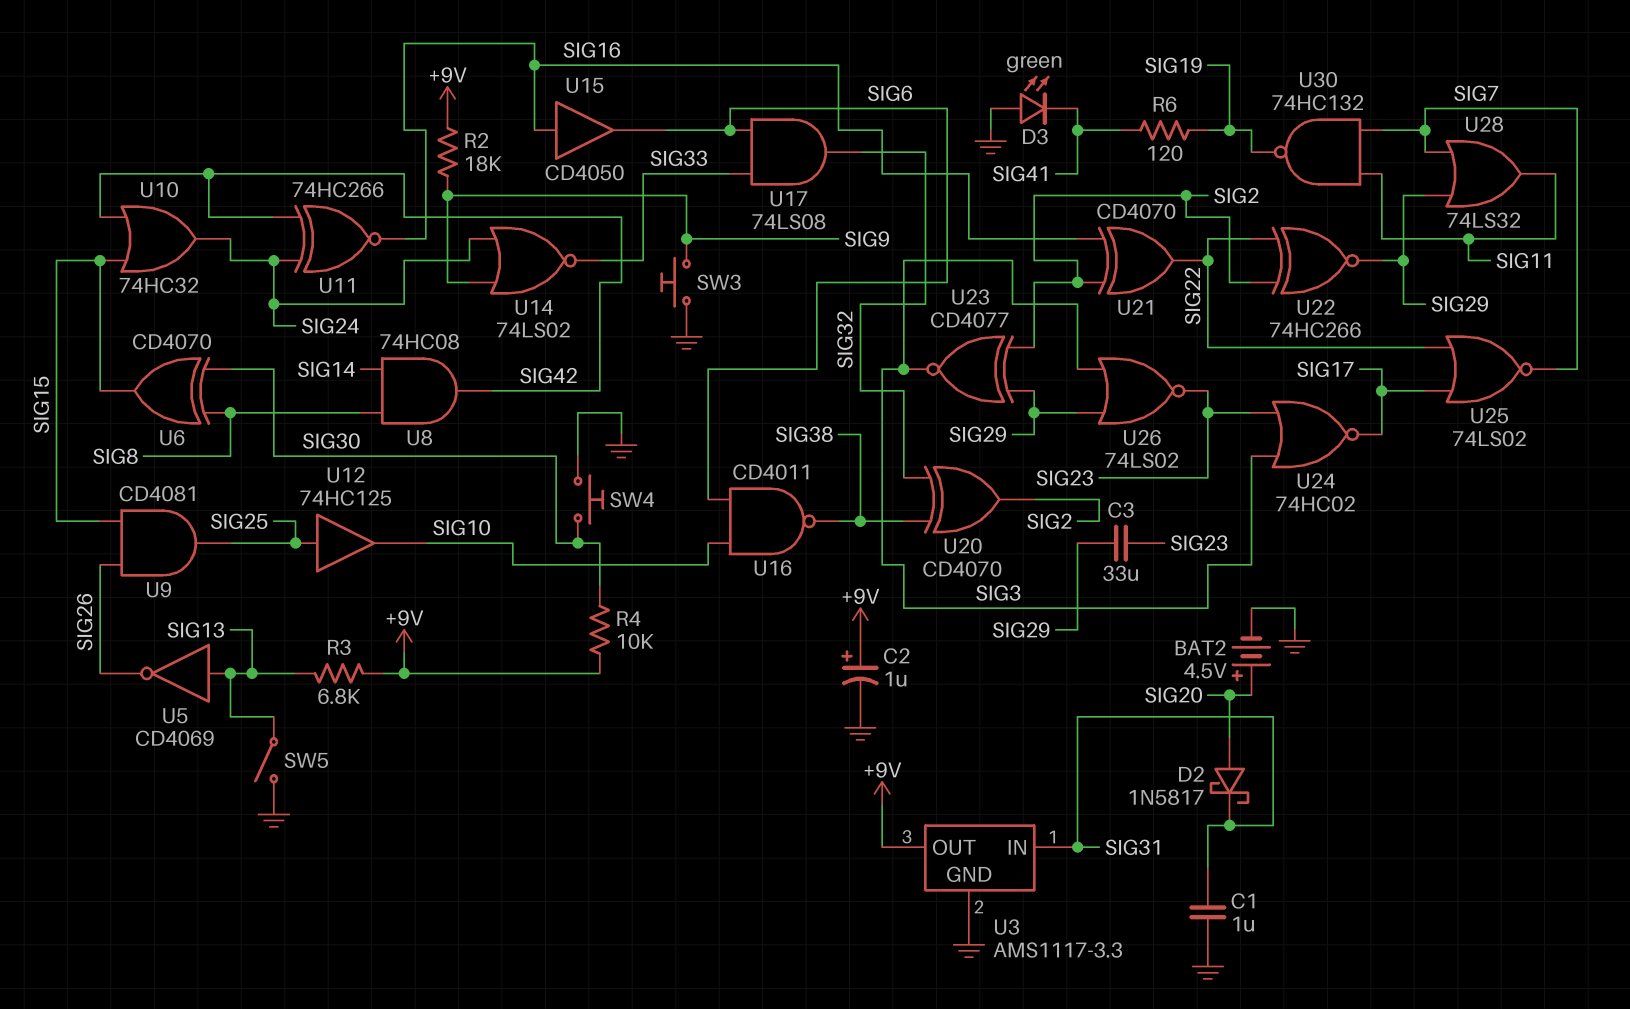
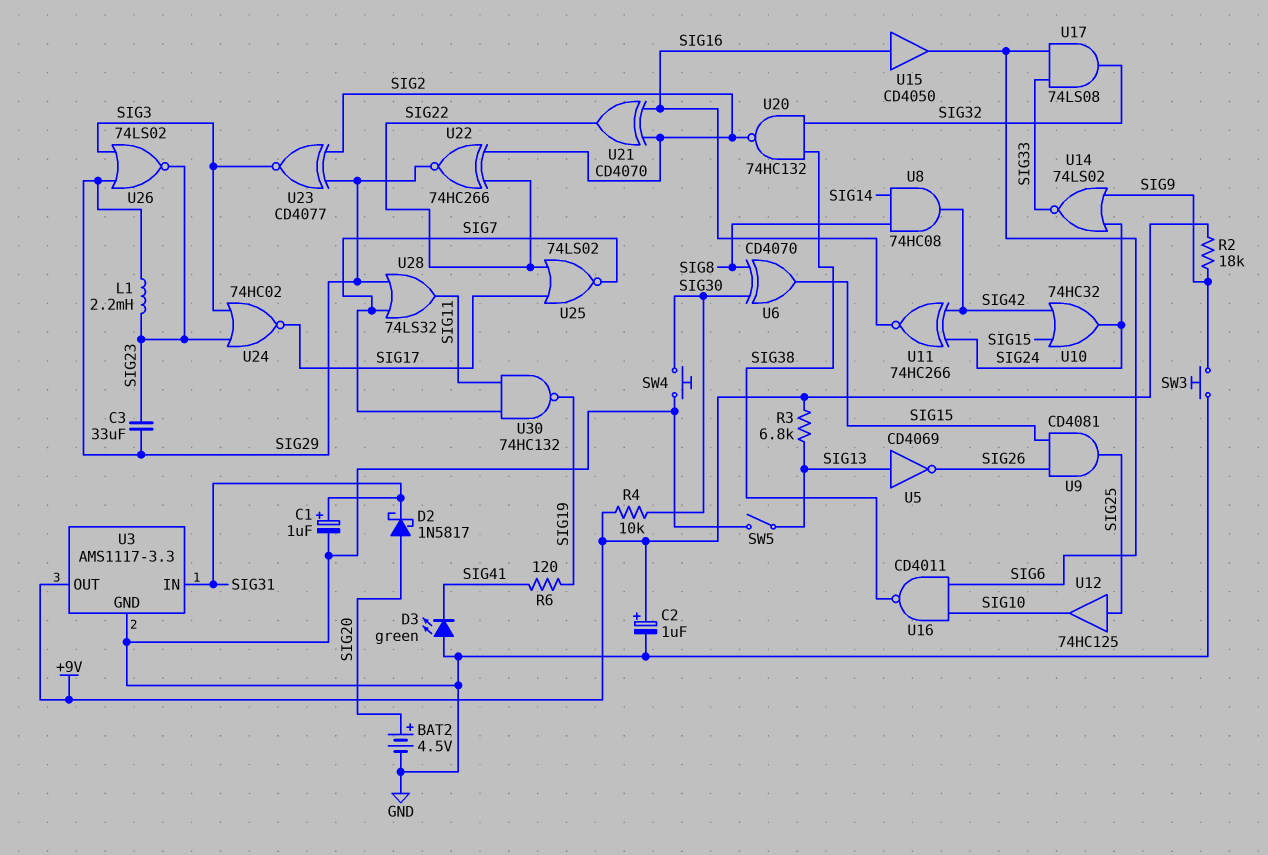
C1: 1uF (GND, SIG31) -> 1uF (plus SIG31, minus GND)
L1: none -> 2.2mH (SIG23, SIG29)
U20: XOR CD4070 (in SIG32, in SIG38, out SIG2) -> NAND 74HC132 (in SIG32, in SIG38, out SIG2)

